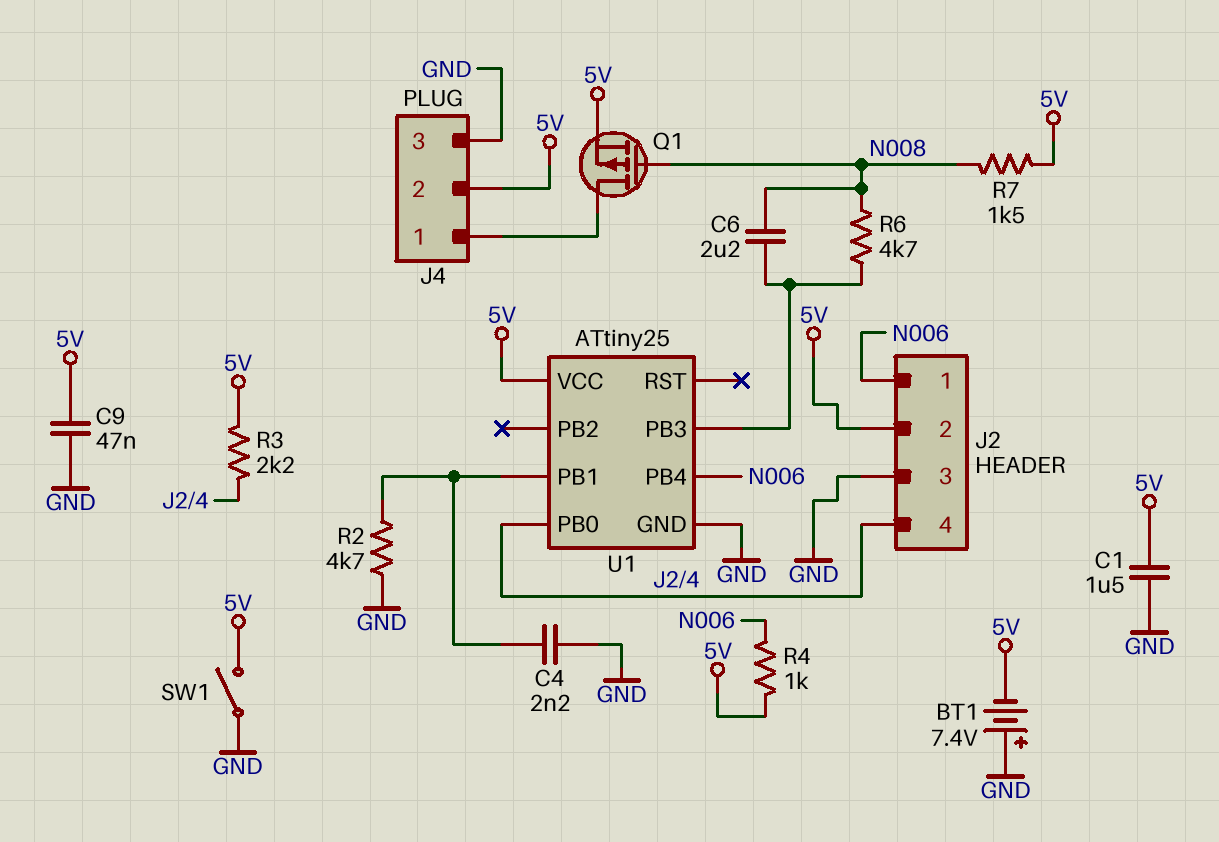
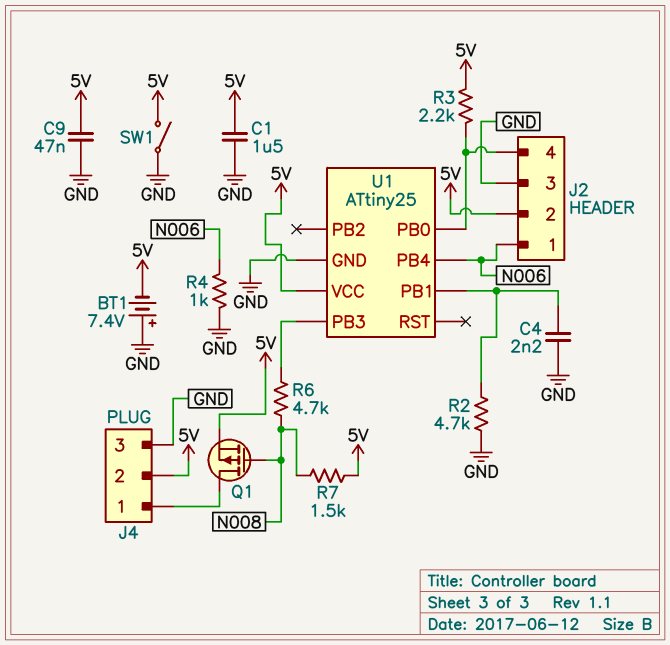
C6: 2.2uF (N008, U1/PB3) -> none
R4: 1k (5V, N006) -> 1k (GND, N006)

